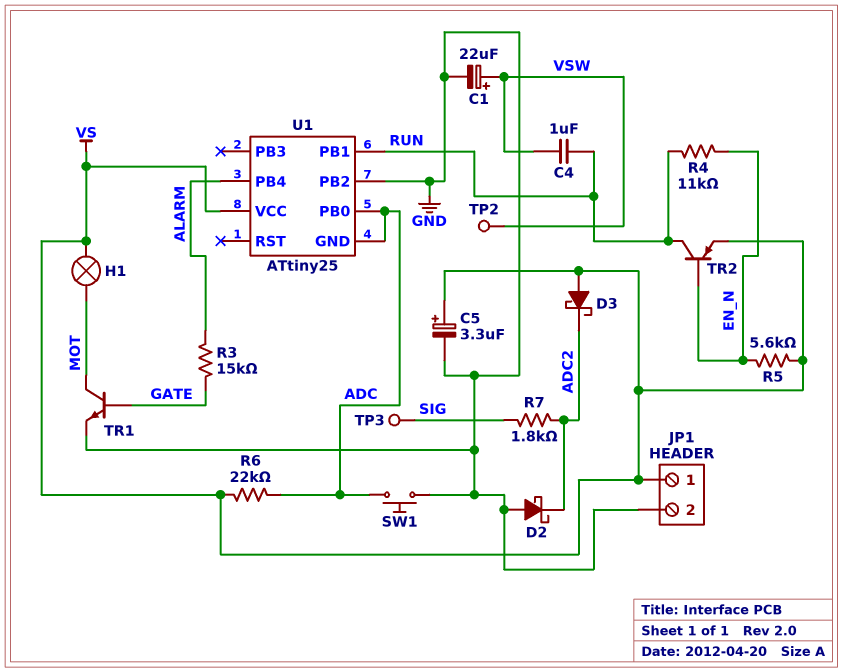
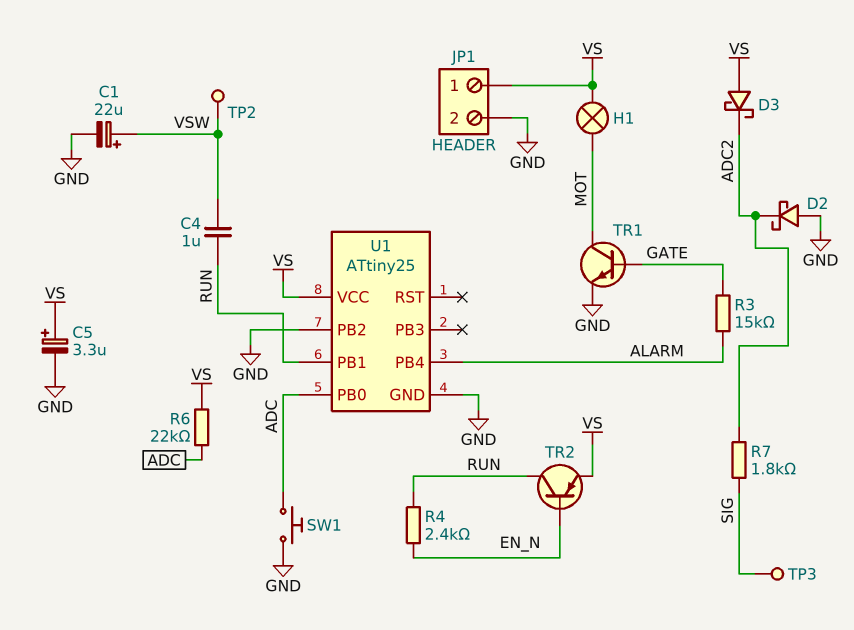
R4: 11k (EN_N, RUN) -> 2.4k (EN_N, RUN)
R5: 5.6k (EN_N, VS) -> none
U1 pin GND: ADC -> GND

